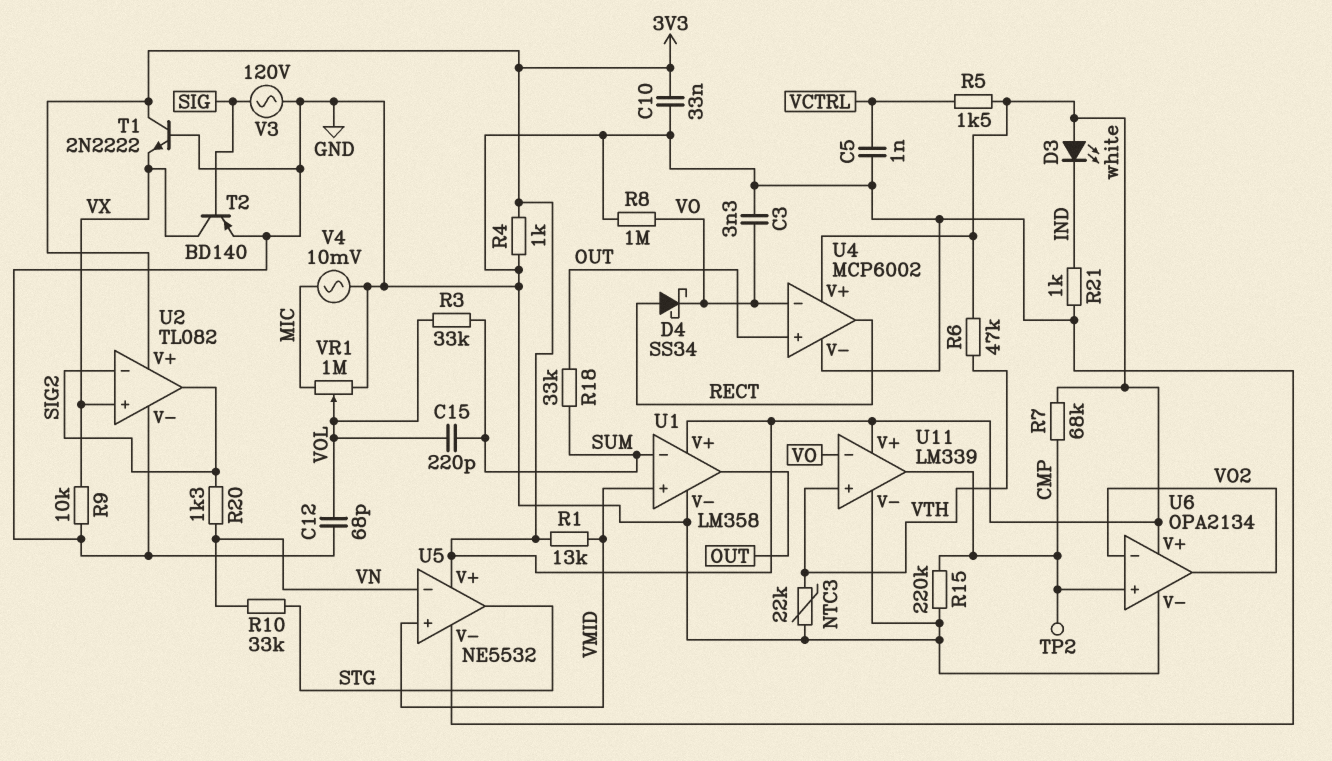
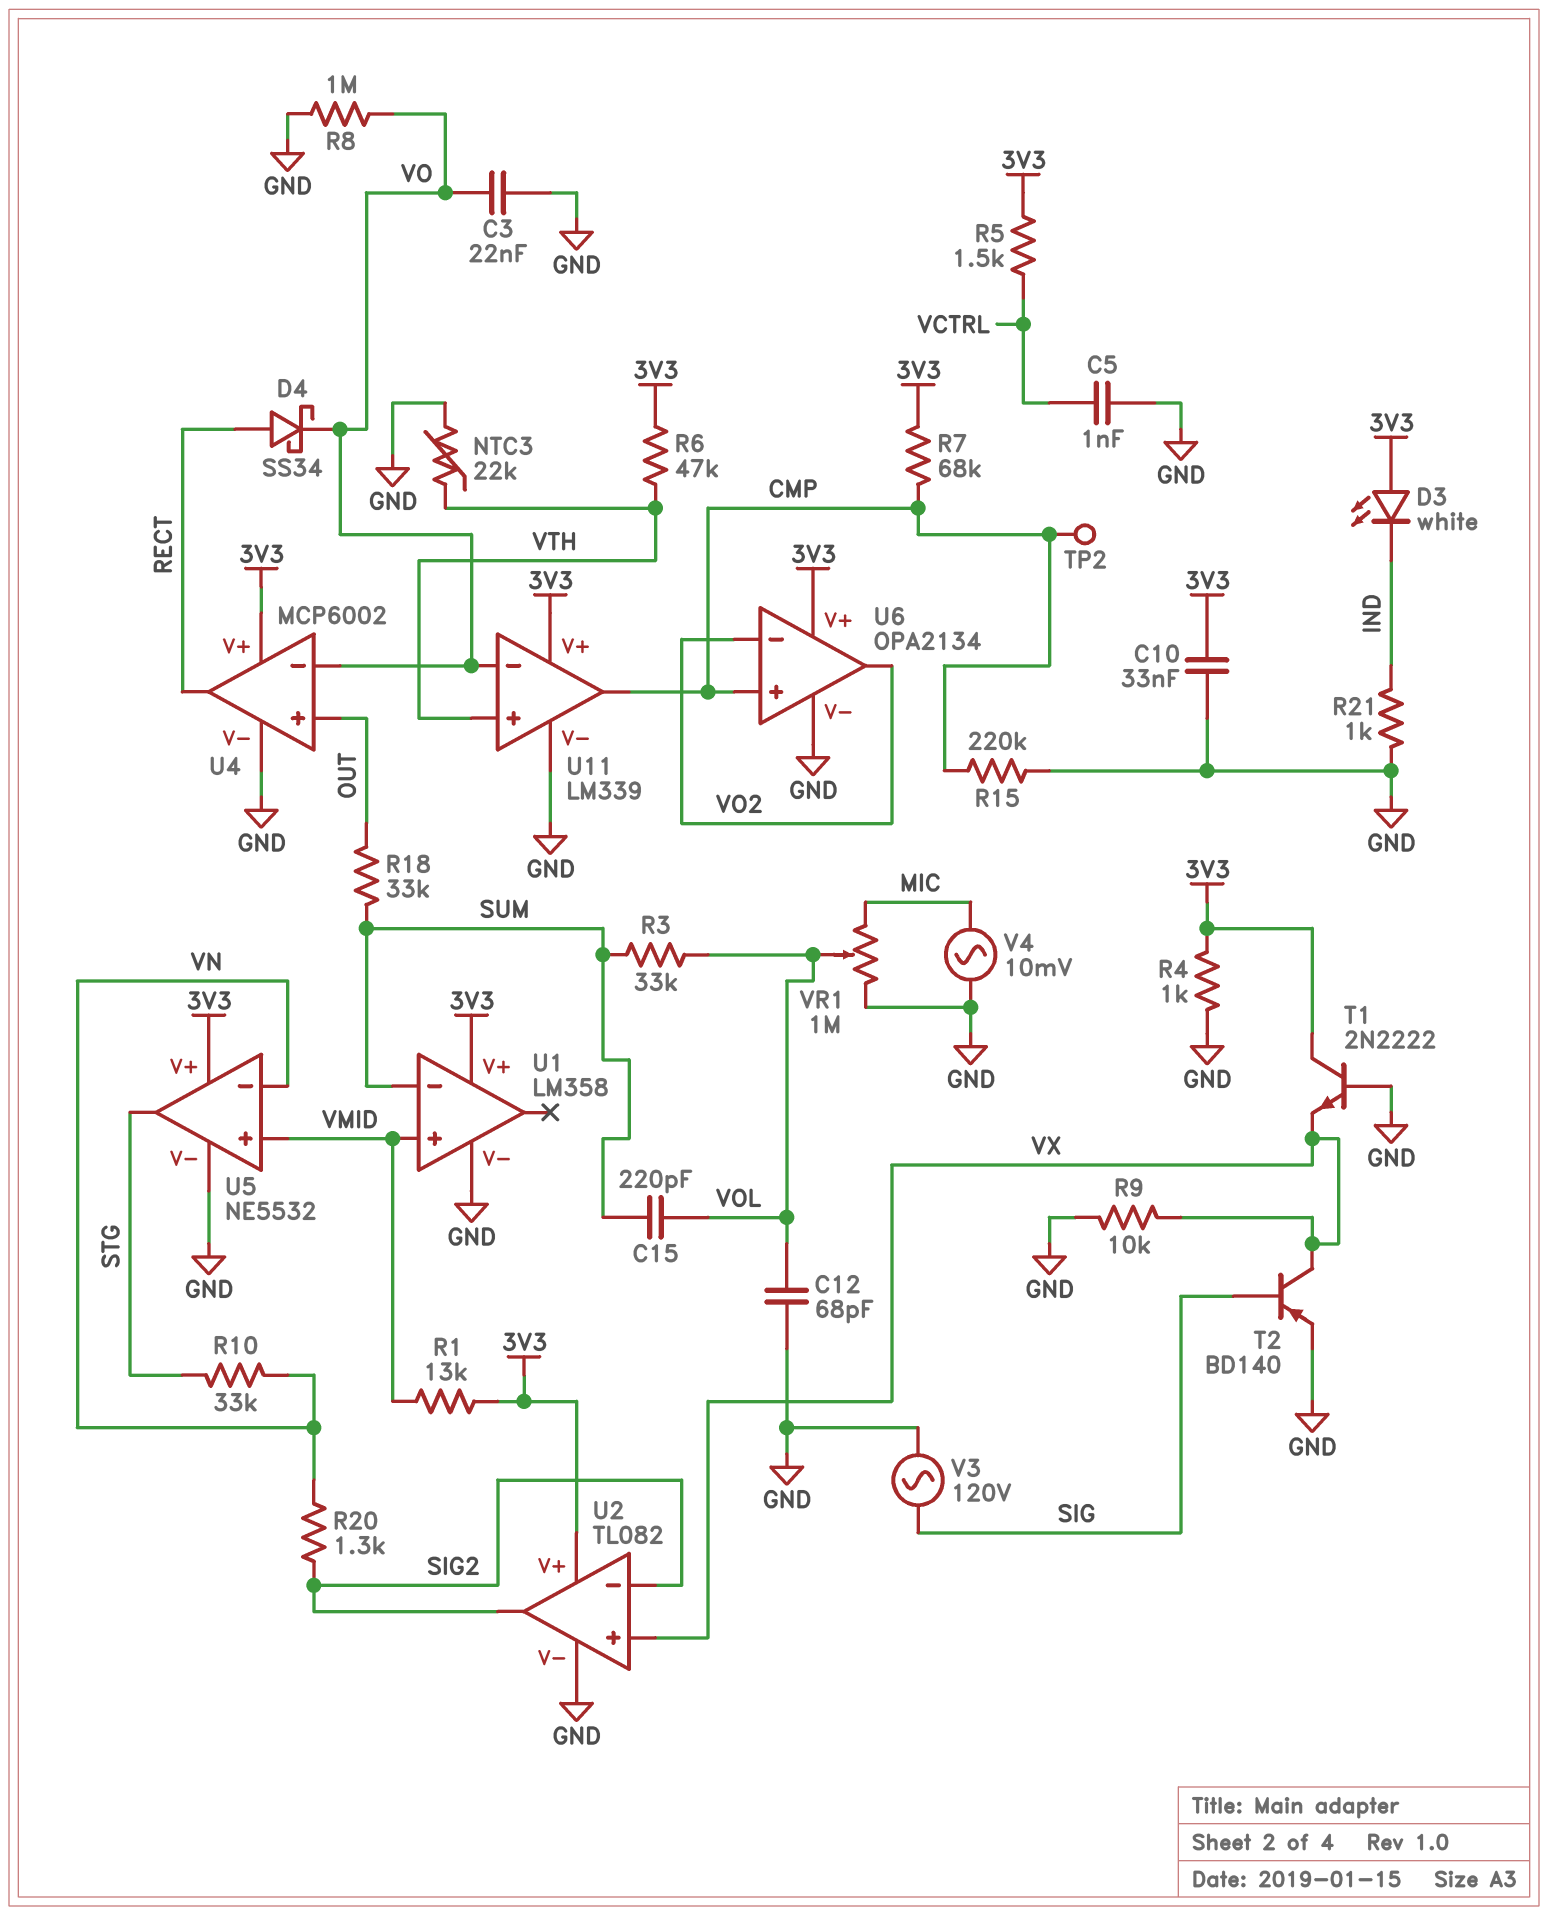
C3: 3.3nF (GND, VO) -> 22nF (GND, VO)
U1 pin out: OUT -> none

